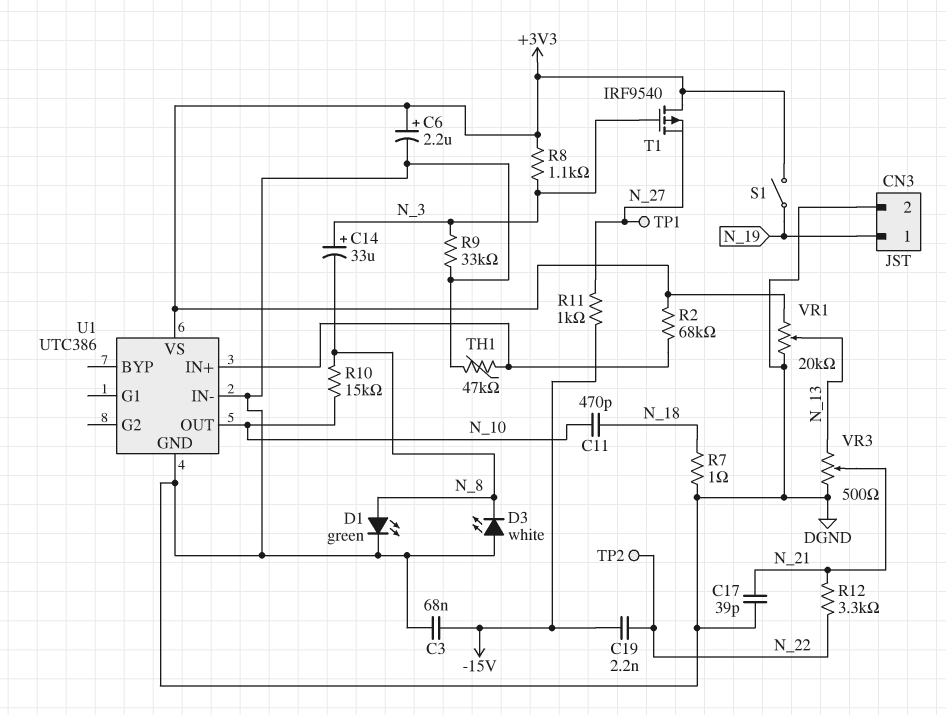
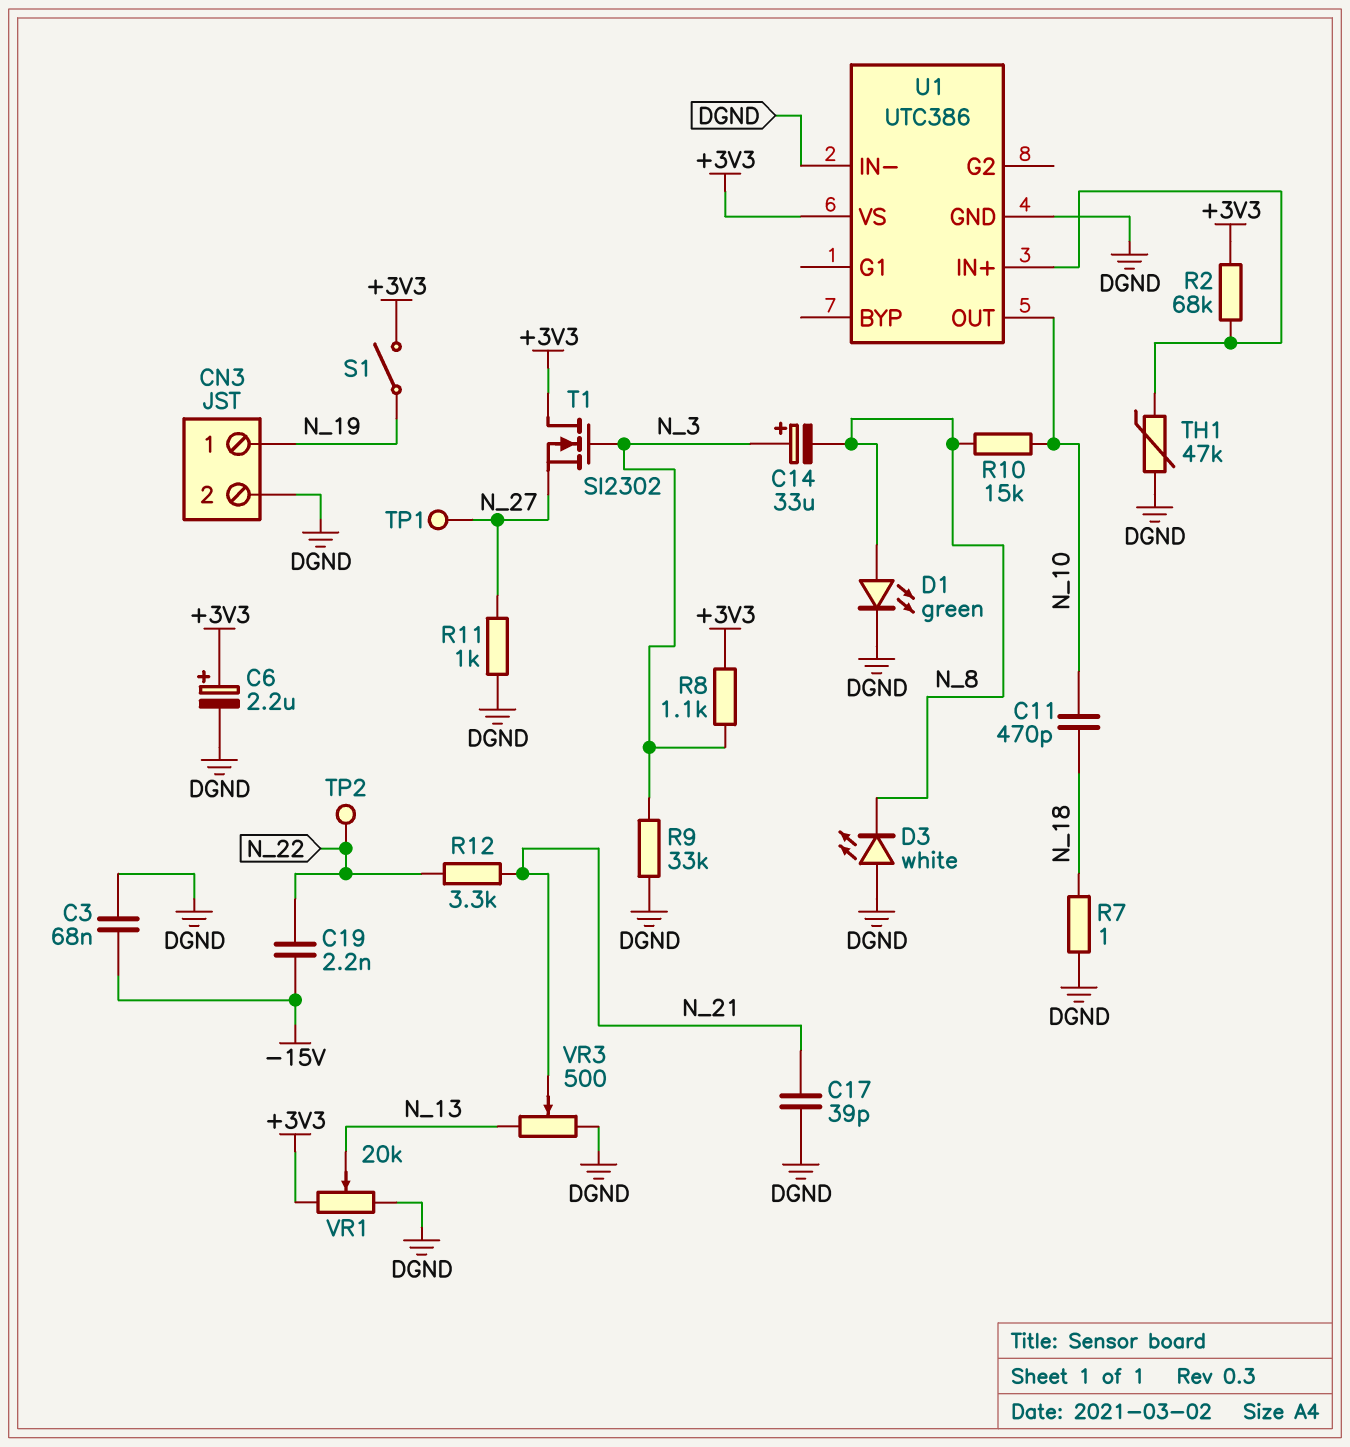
R11: 1k (-15V, N_27) -> 1k (DGND, N_27)
T1: PMOS IRF9540 (G N_3, D +3V3, S N_27) -> NMOS SI2302 (G N_3, D +3V3, S N_27)

